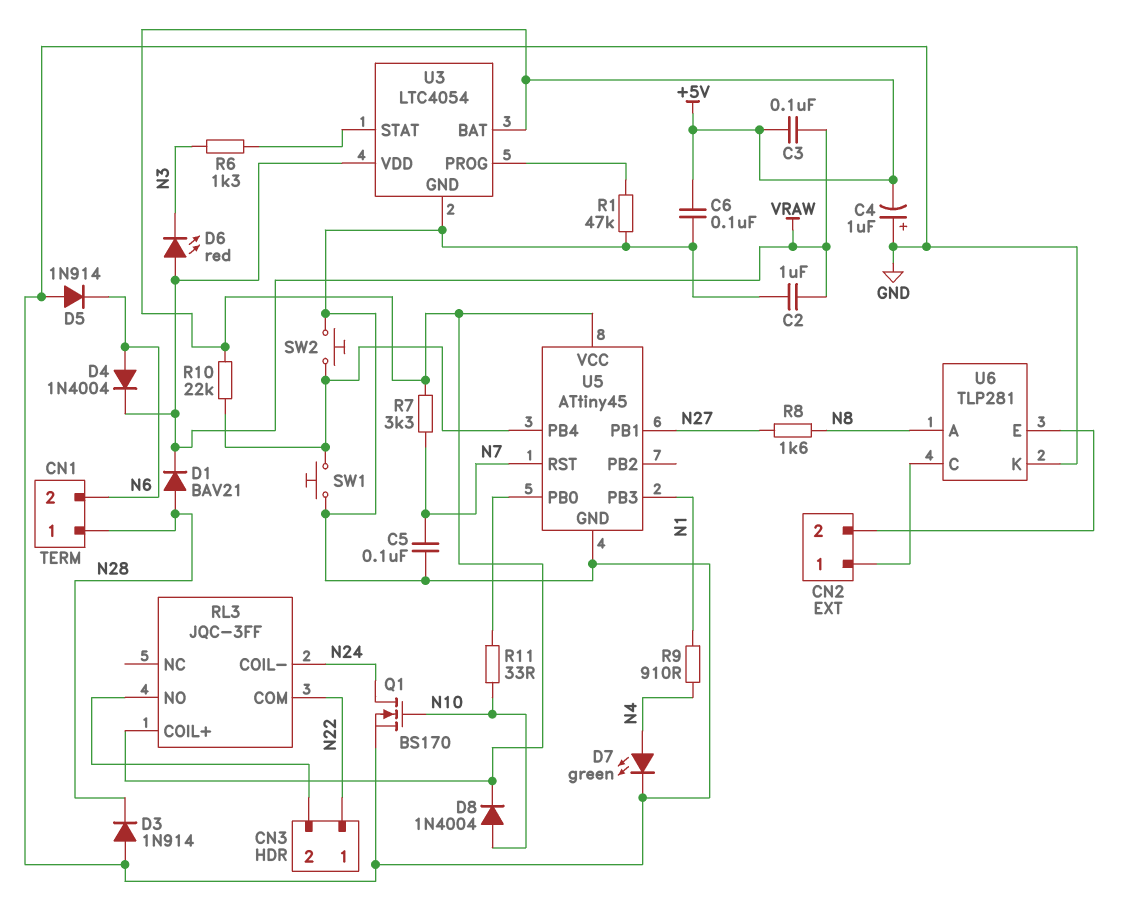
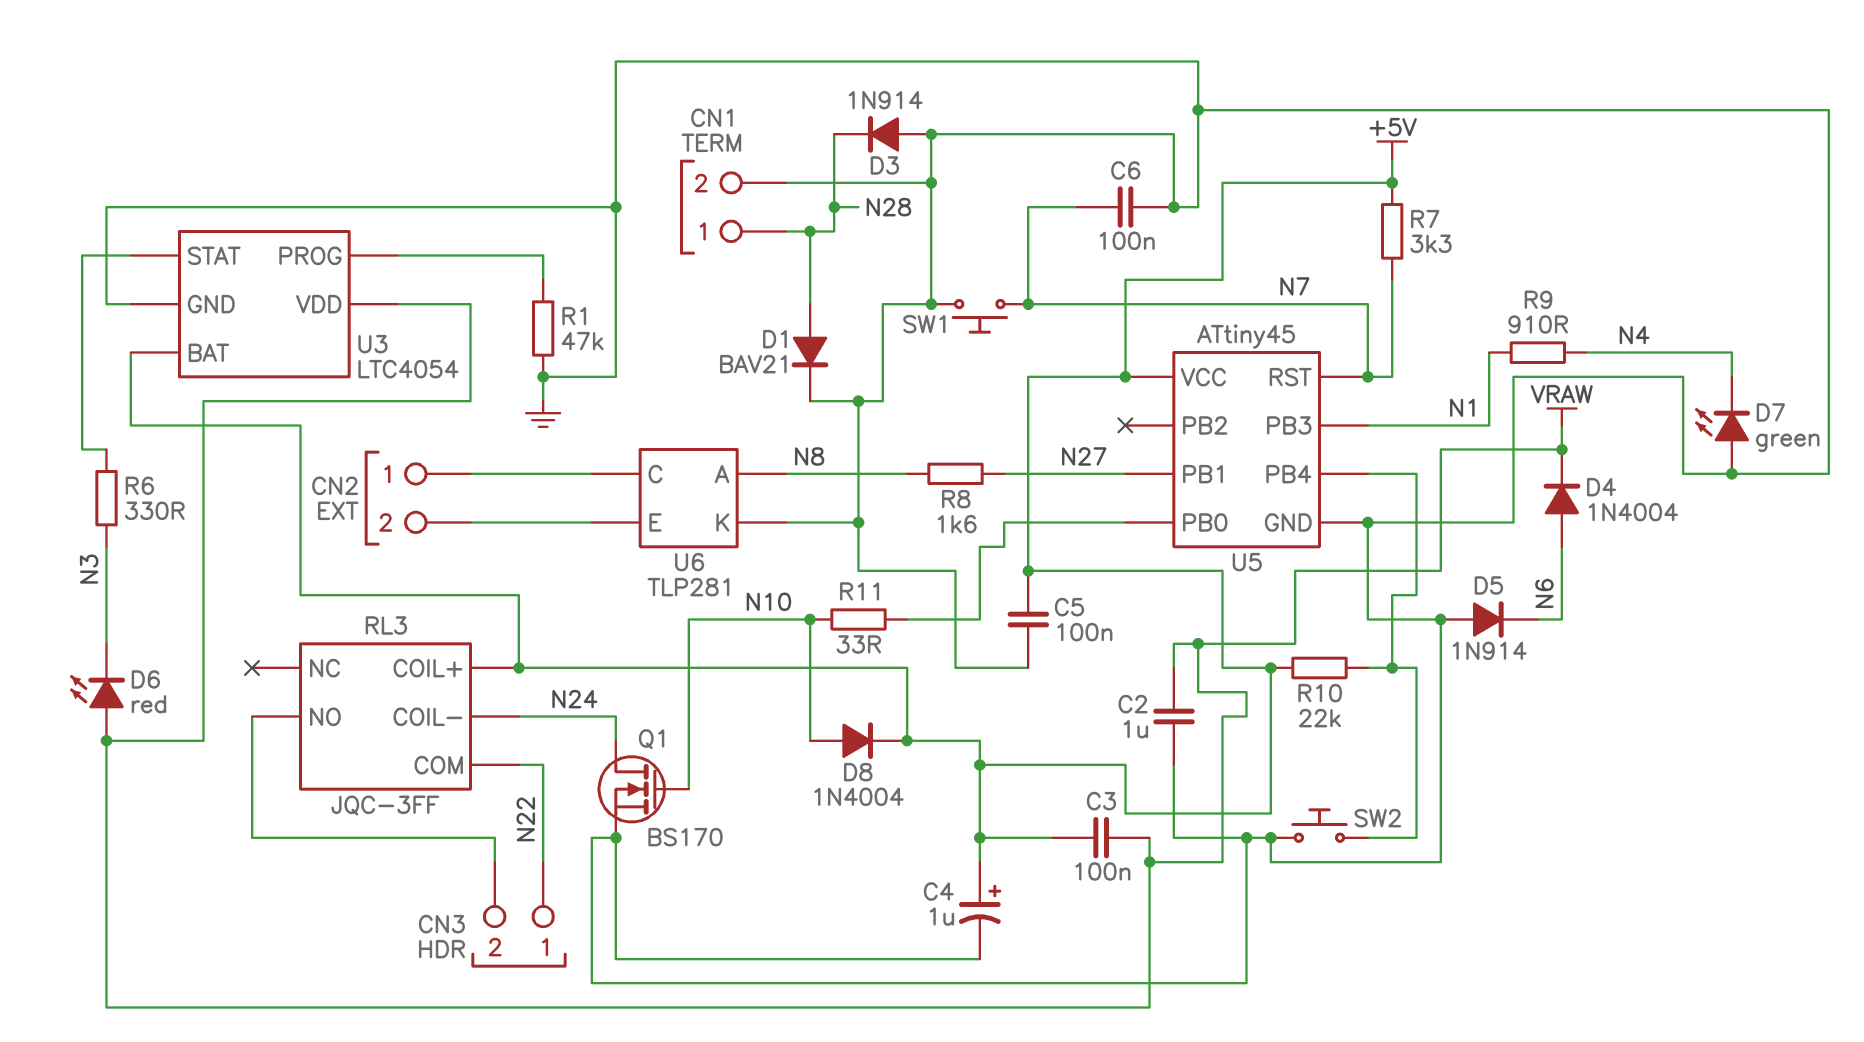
C4: 1uF (plus GND, minus +5V) -> 1uF (plus +5V, minus GND)
C5: 100nF (GND, N7) -> 100nF (+5V, GND)
C6: 100nF (+5V, GND) -> 100nF (GND, N7)
CN1 pin 2: N6 -> GND
D1: diode BAV21 (A N28, K VRAW) -> diode BAV21 (A N28, K GND)
D7: LED green (A N4, K GND) -> LED green (A GND, K N4)
R6: 1.3k (N3, U3/STAT) -> 330 (N3, U3/STAT)
SW1: button (GND, U5/PB4) -> button (GND, N7)

